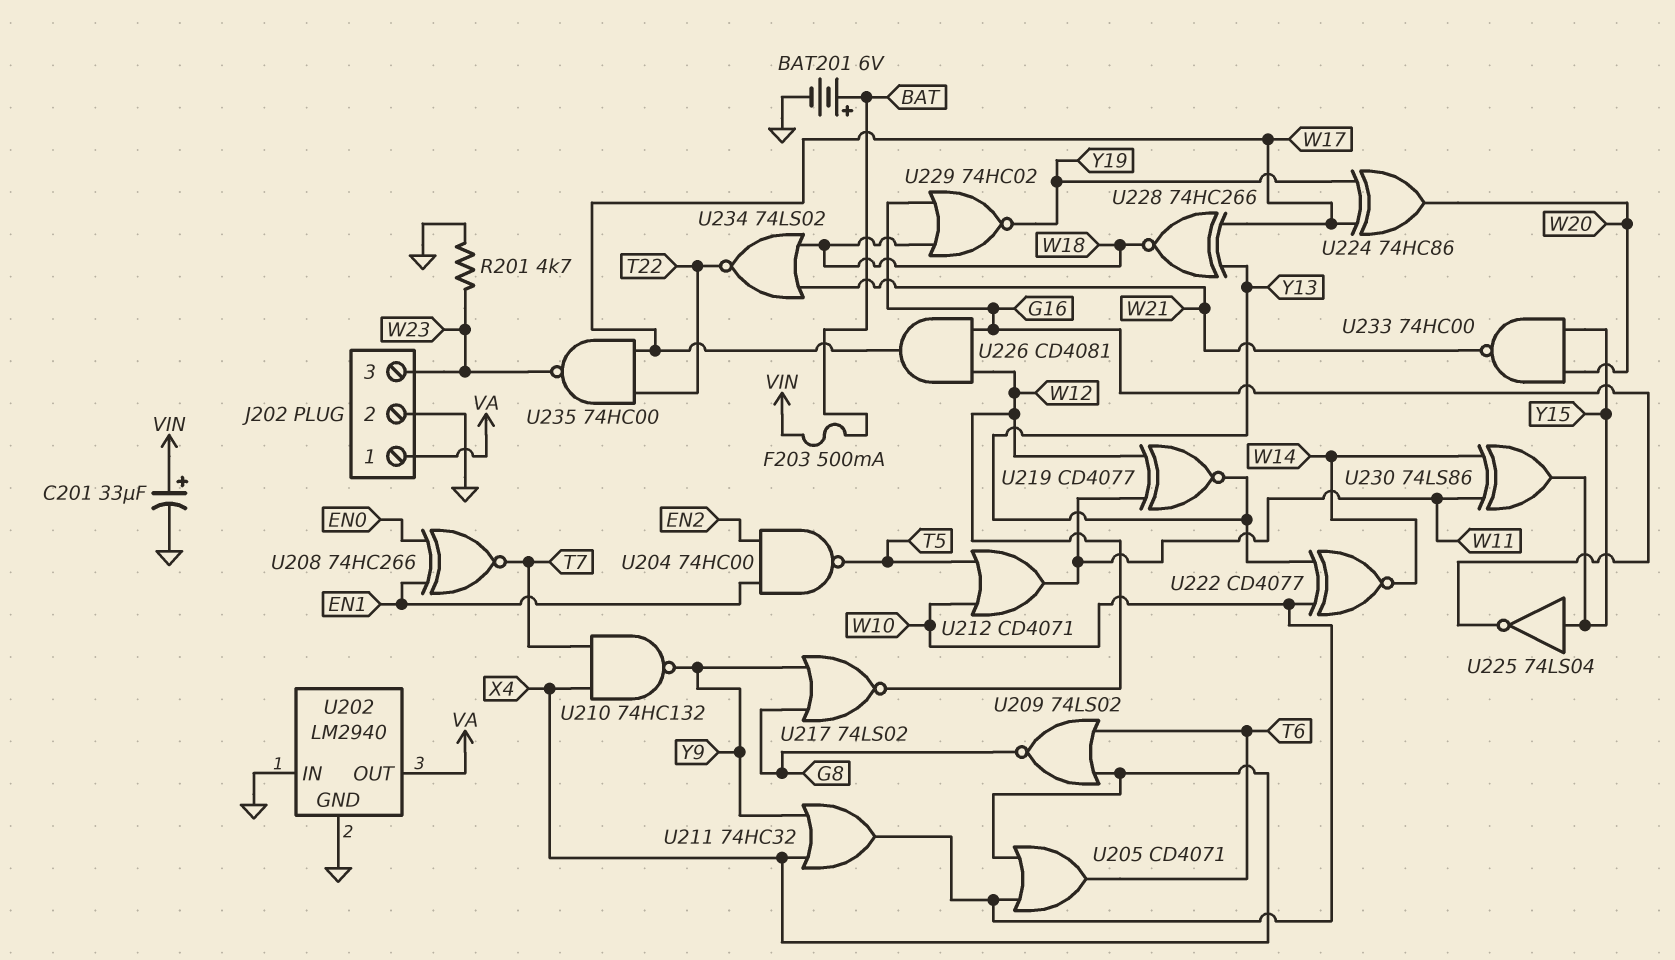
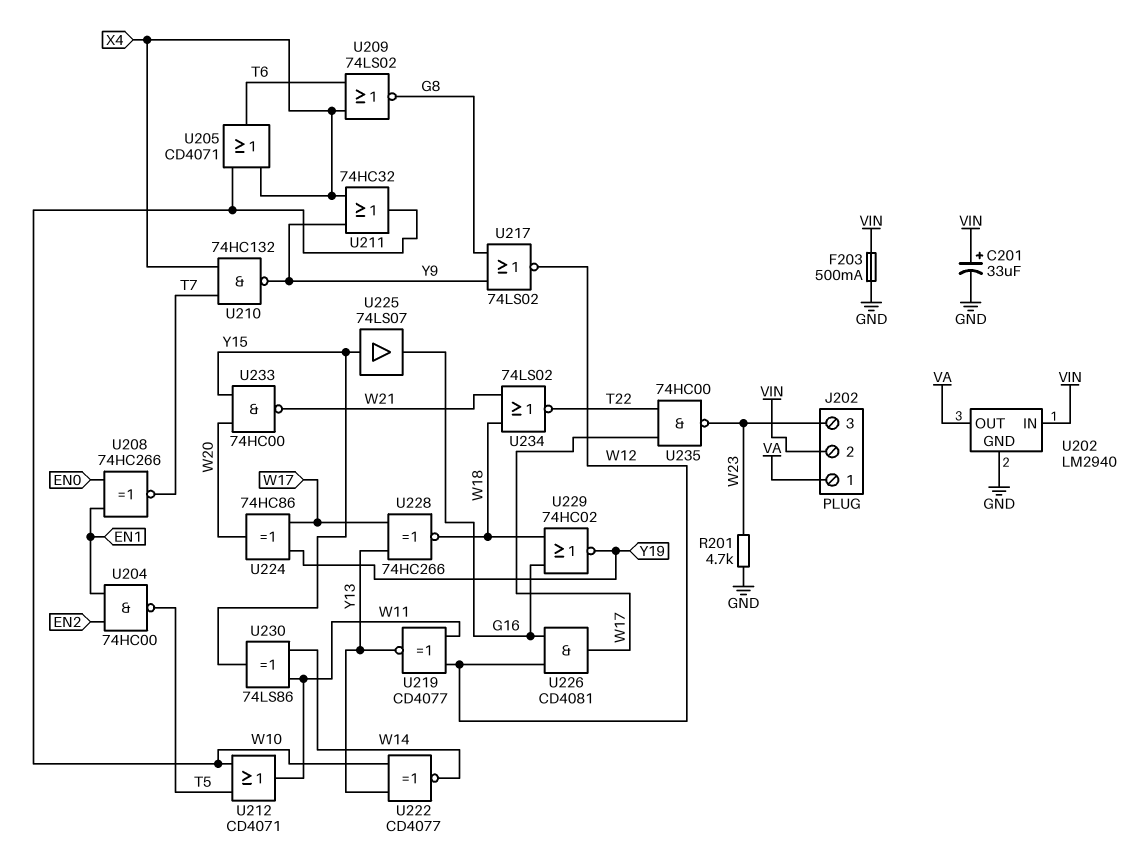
BAT201: 6V (plus BAT, minus GND) -> none
F203: 500mA (BAT, VIN) -> 500mA (GND, VIN)
J202 pin 2: GND -> VIN
U202 pin IN: GND -> VIN
U225: NOT 74LS04 (in Y15, out G16) -> buffer 74LS07 (in Y15, out G16)

